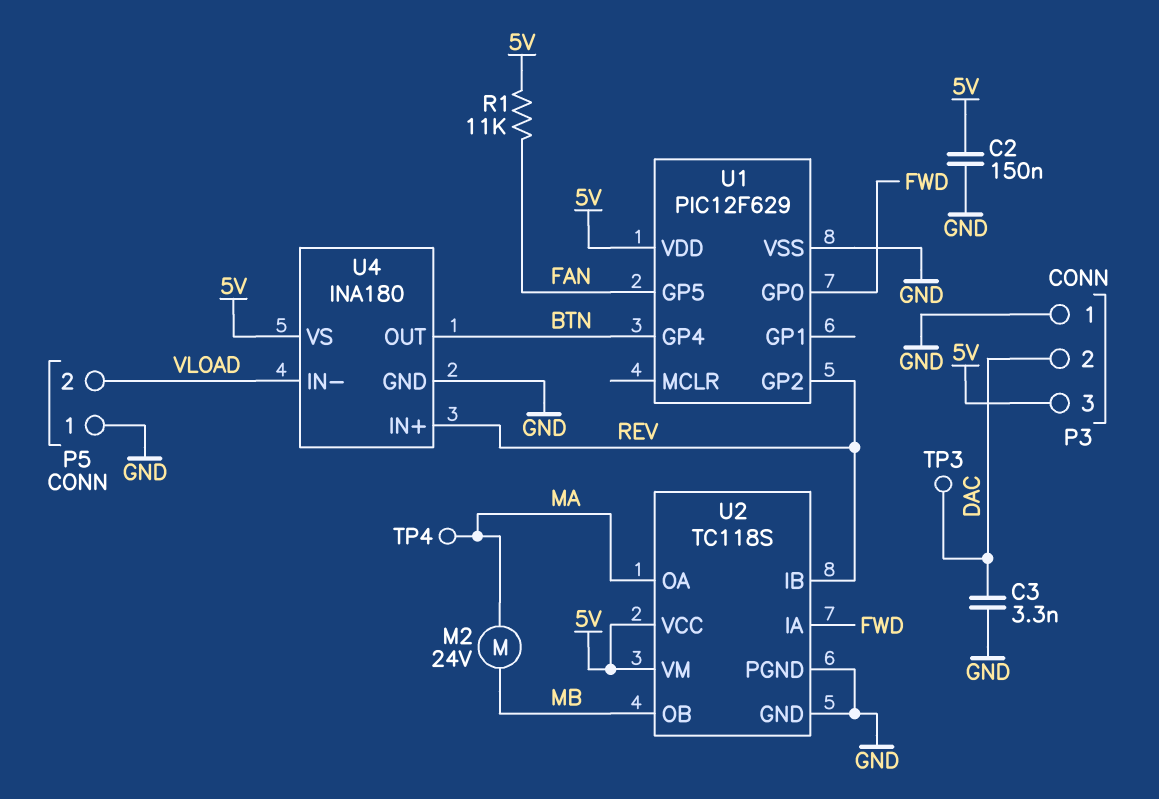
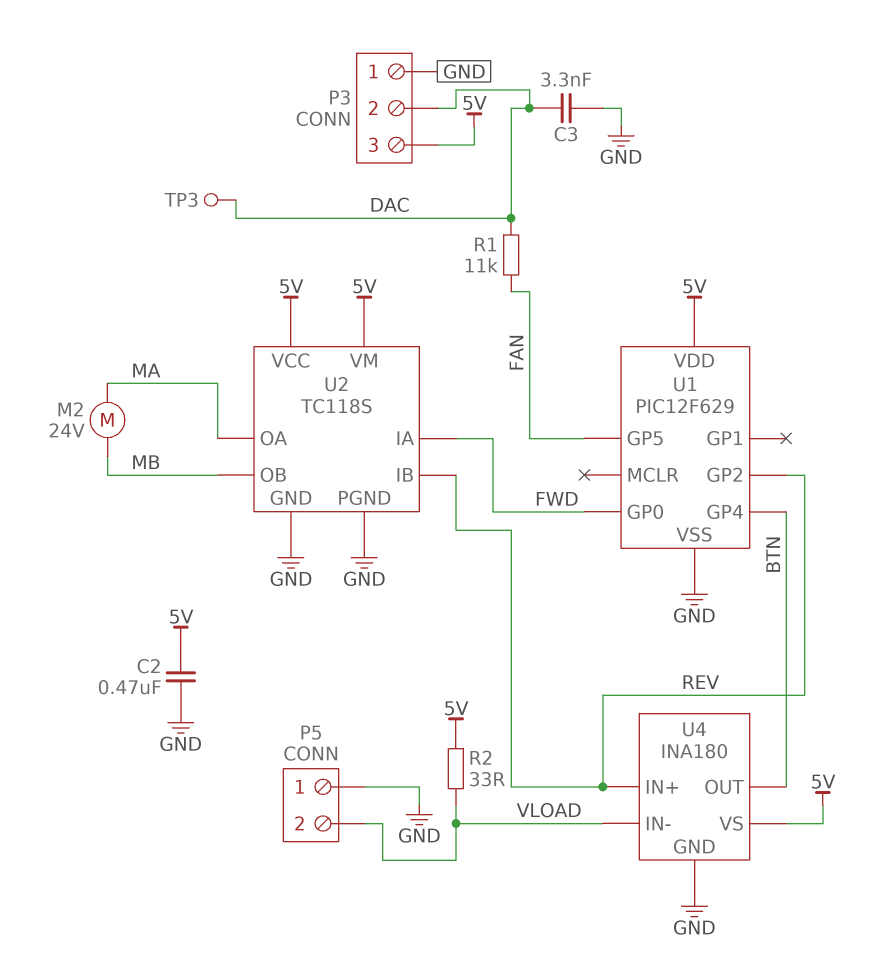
C2: 150nF (5V, GND) -> 470nF (5V, GND)
R1: 11k (5V, FAN) -> 11k (DAC, FAN)
R2: none -> 33 (5V, VLOAD)
TP4: test point (MA) -> none

